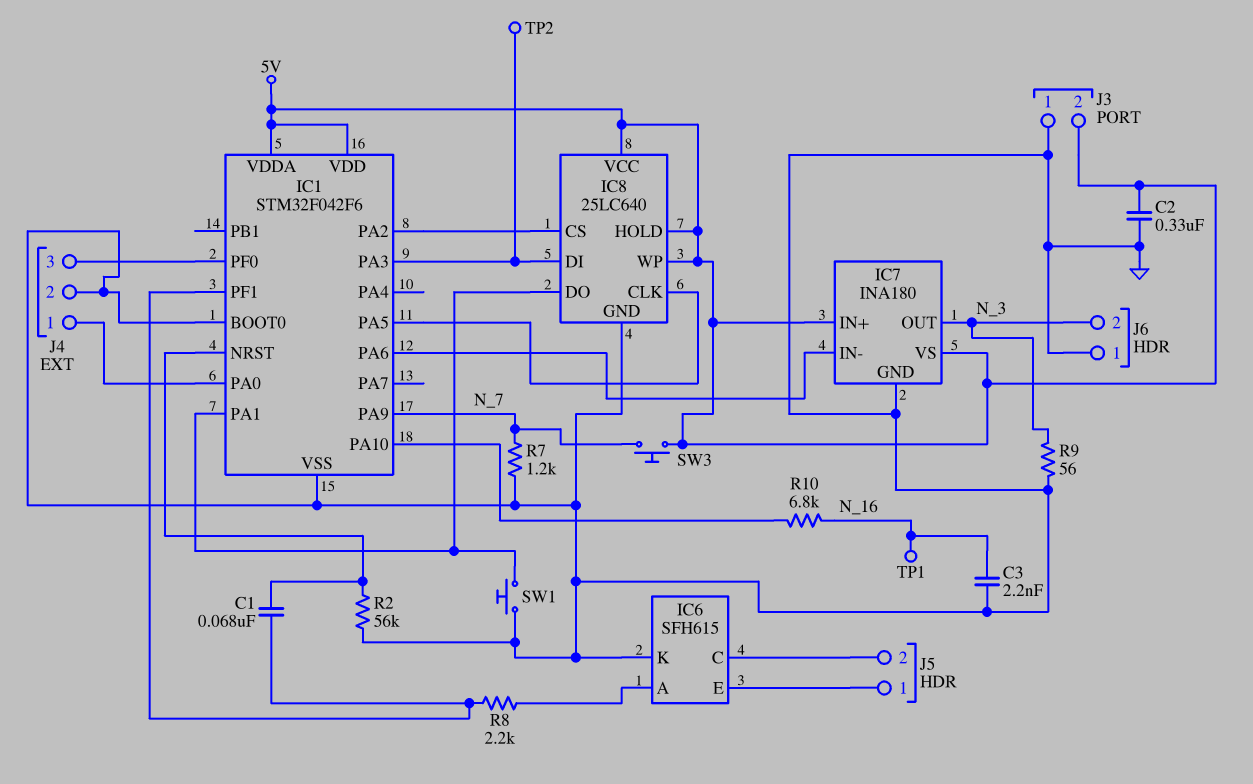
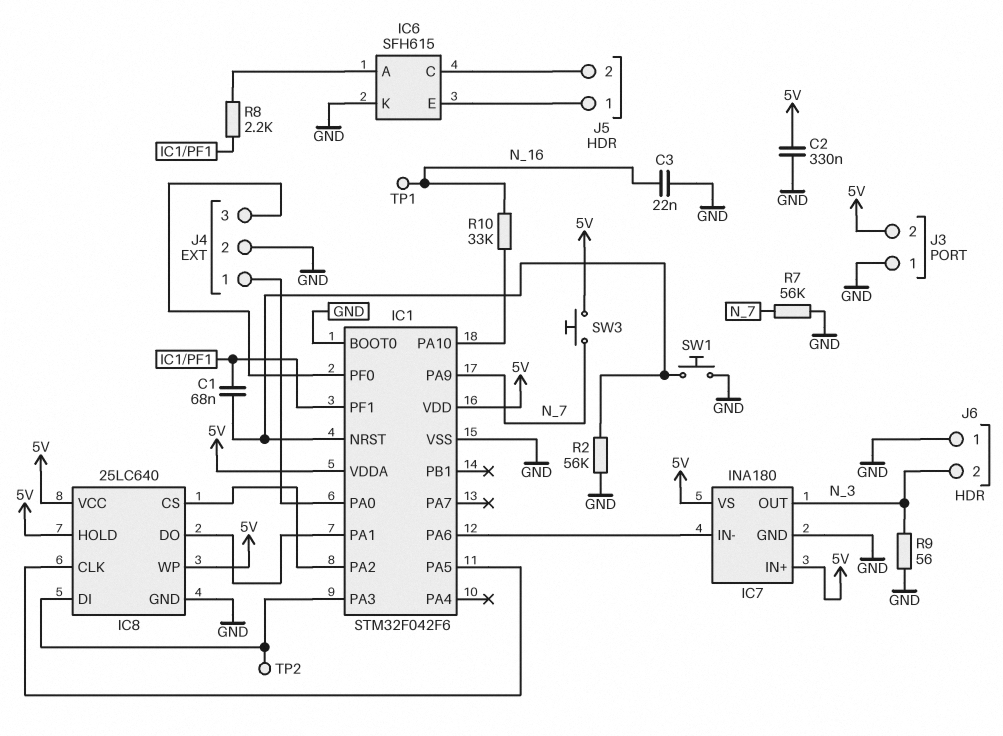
C3: 2.2nF (GND, N_16) -> 22nF (GND, N_16)
R7: 1.2k (GND, N_7) -> 56k (GND, N_7)
R10: 6.8k (IC1/PA10, N_16) -> 33k (IC1/PA10, N_16)
SW1: button (GND, IC1/PA1) -> button (GND, IC1/NRST)

